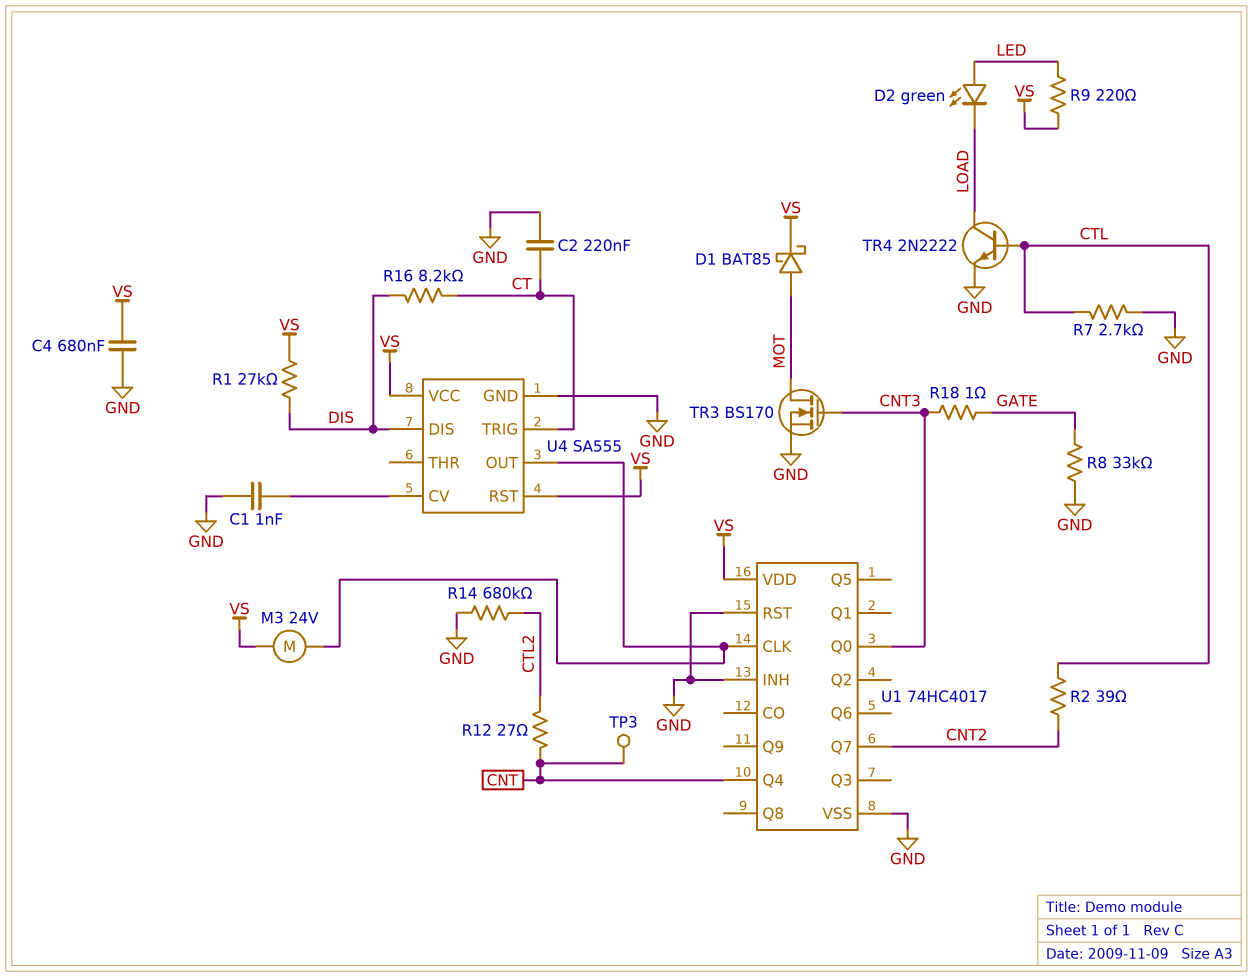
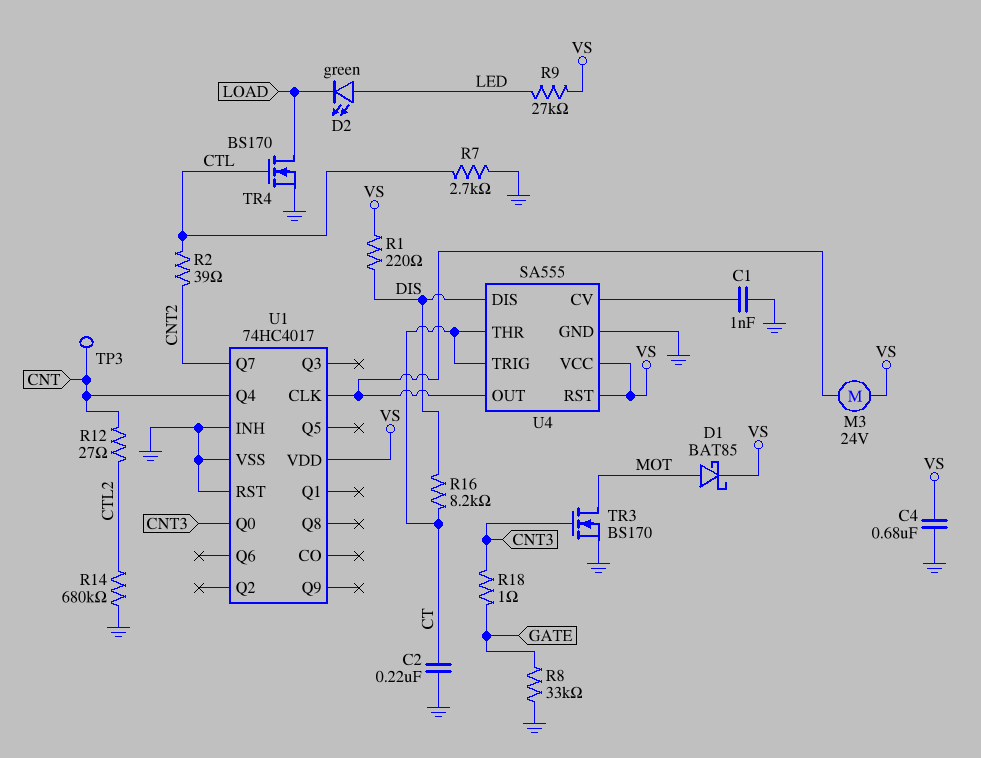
R1: 27k (DIS, VS) -> 220 (DIS, VS)
R9: 220 (LED, VS) -> 27k (LED, VS)
TR4: NPN 2N2222 (B CTL, C LOAD, E GND) -> NMOS BS170 (G CTL, D LOAD, S GND)
U4 pin THR: none -> CT

